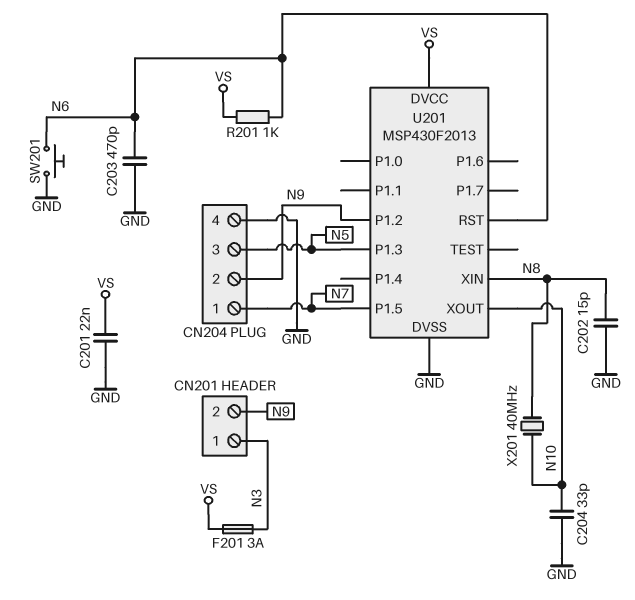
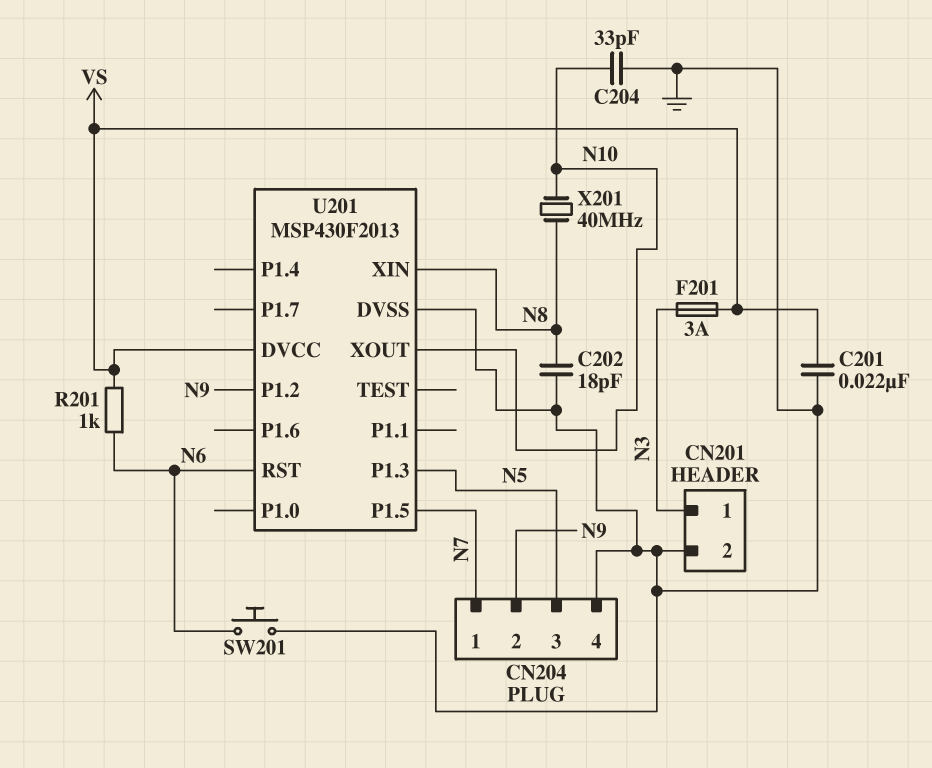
C202: 15pF (GND, N8) -> 18pF (GND, N8)
C203: 470pF (GND, N6) -> none
CN201 pin 2: N9 -> GND

